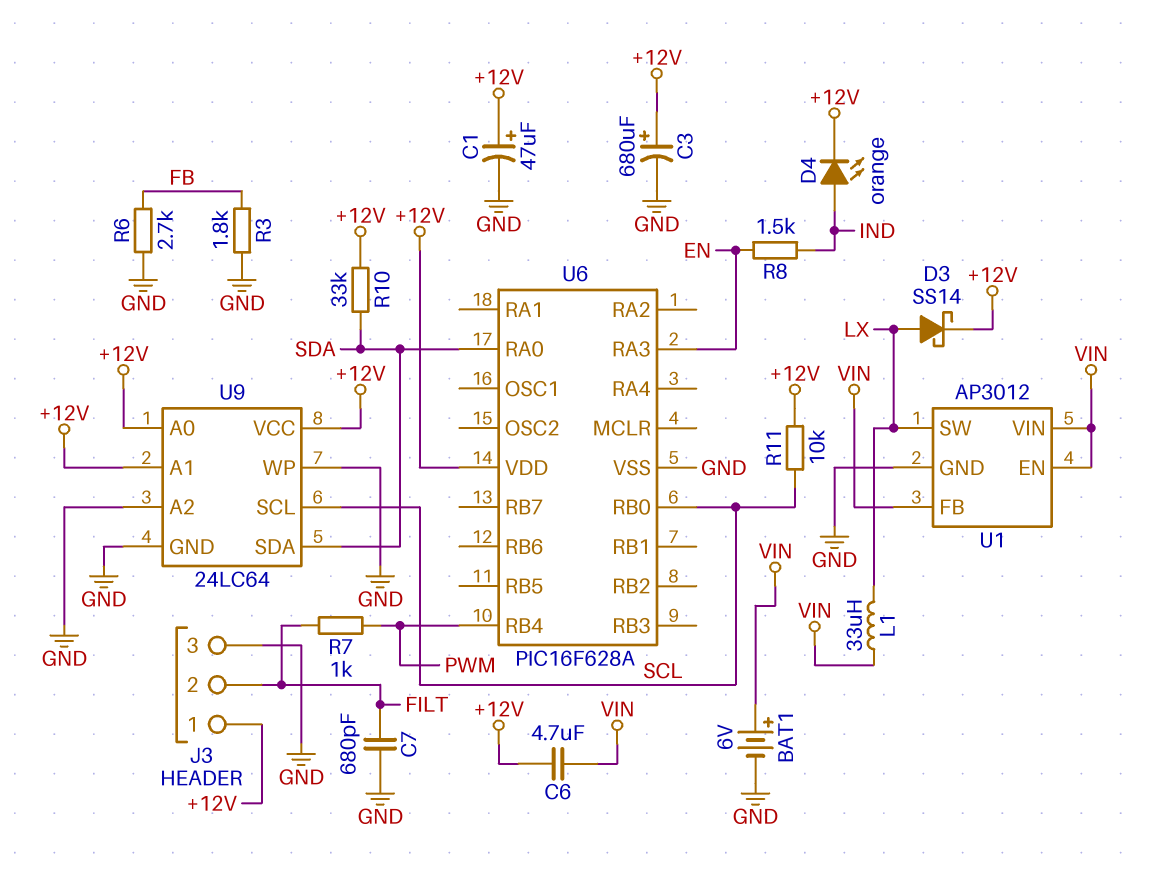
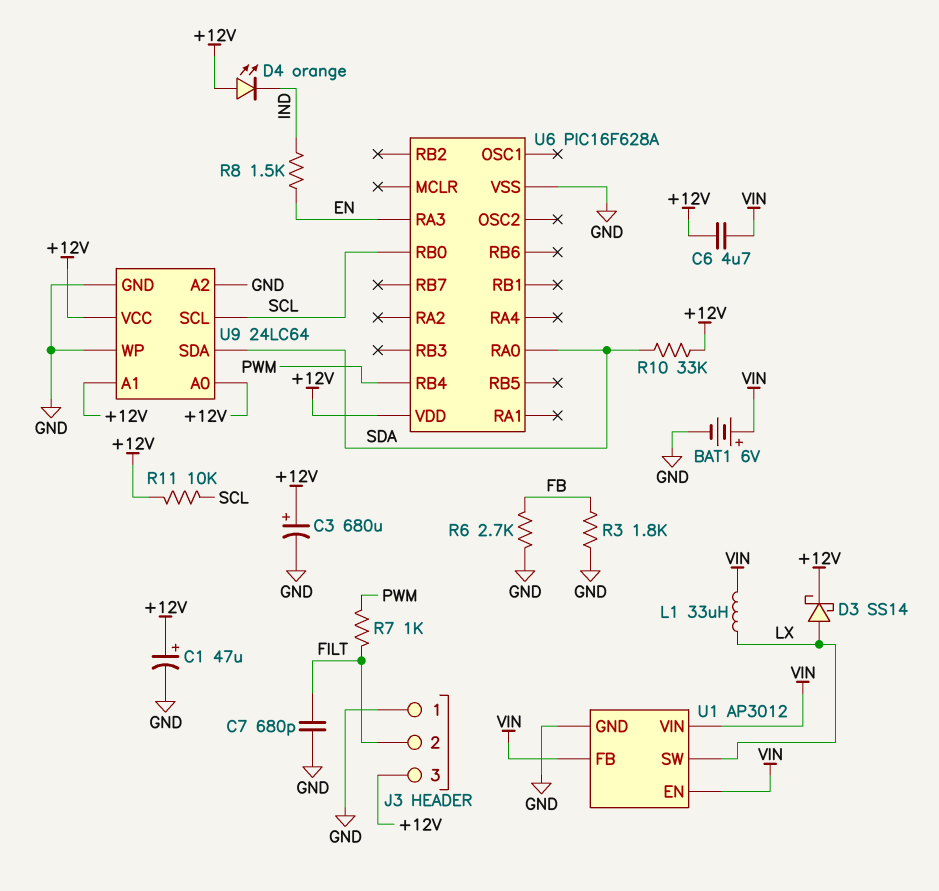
D4: LED orange (A IND, K +12V) -> LED orange (A +12V, K IND)
J3 pin 1: +12V -> GND
J3 pin 3: GND -> +12V

